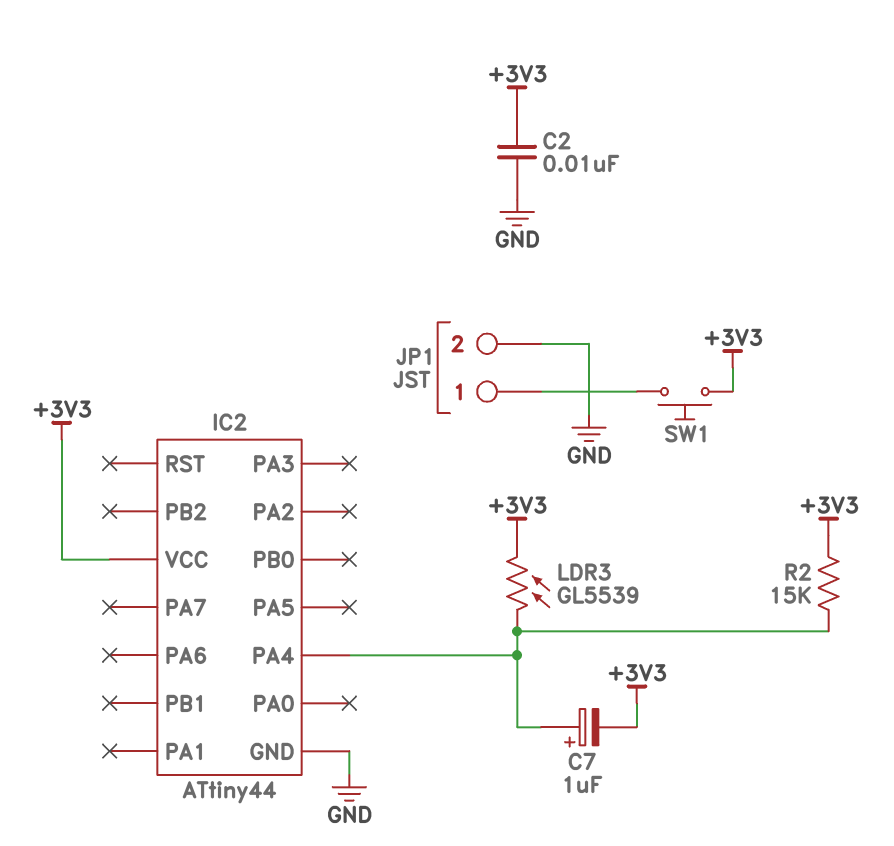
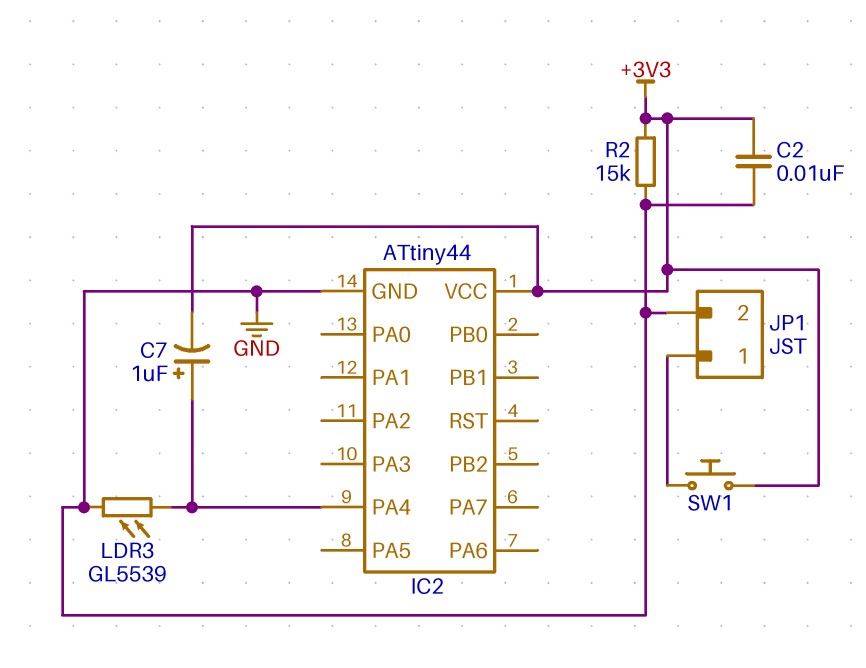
LDR3: GL5539 (+3V3, IC2/PA4) -> GL5539 (GND, IC2/PA4)
R2: 15k (+3V3, IC2/PA4) -> 15k (+3V3, GND)

